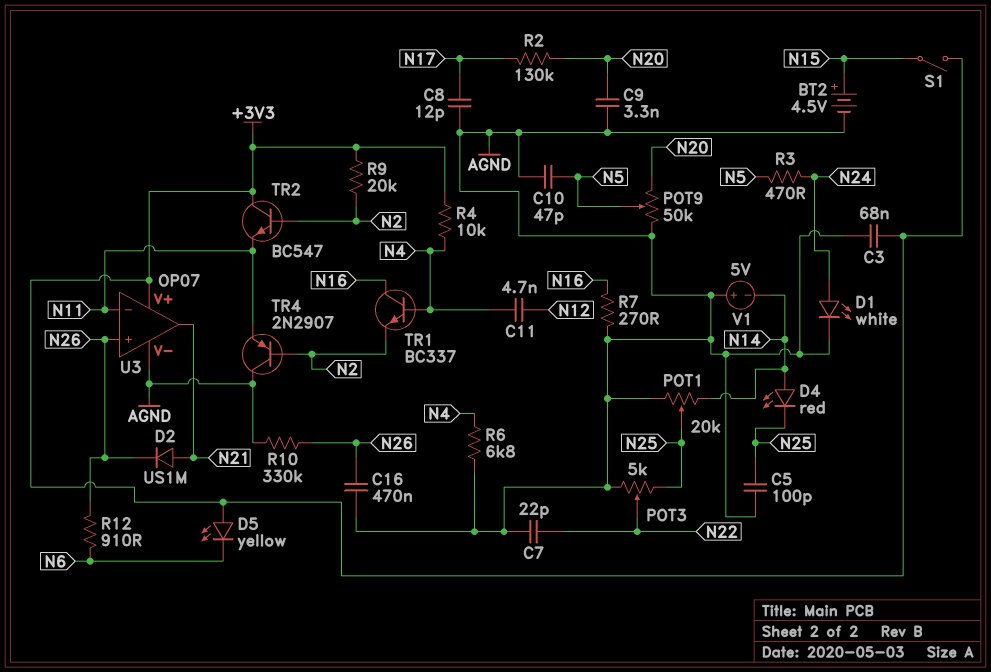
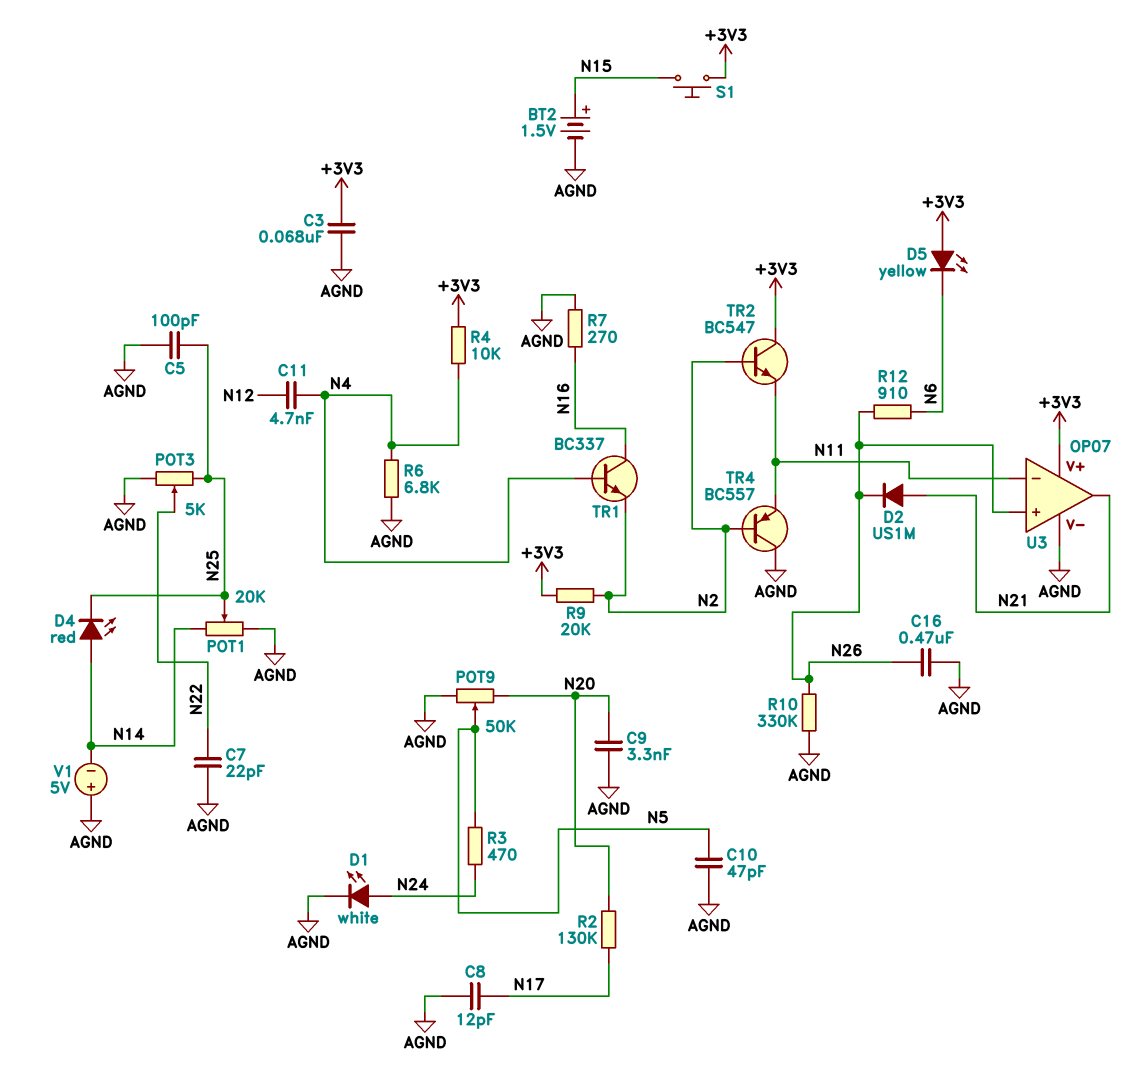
BT2: 4.5V (plus N15, minus AGND) -> 1.5V (plus N15, minus AGND)
S1: switch (+3V3, N15) -> button (+3V3, N15)
TR4: PNP 2N2907 (B N2, C AGND, E N11) -> PNP BC557 (B N2, C AGND, E N11)

